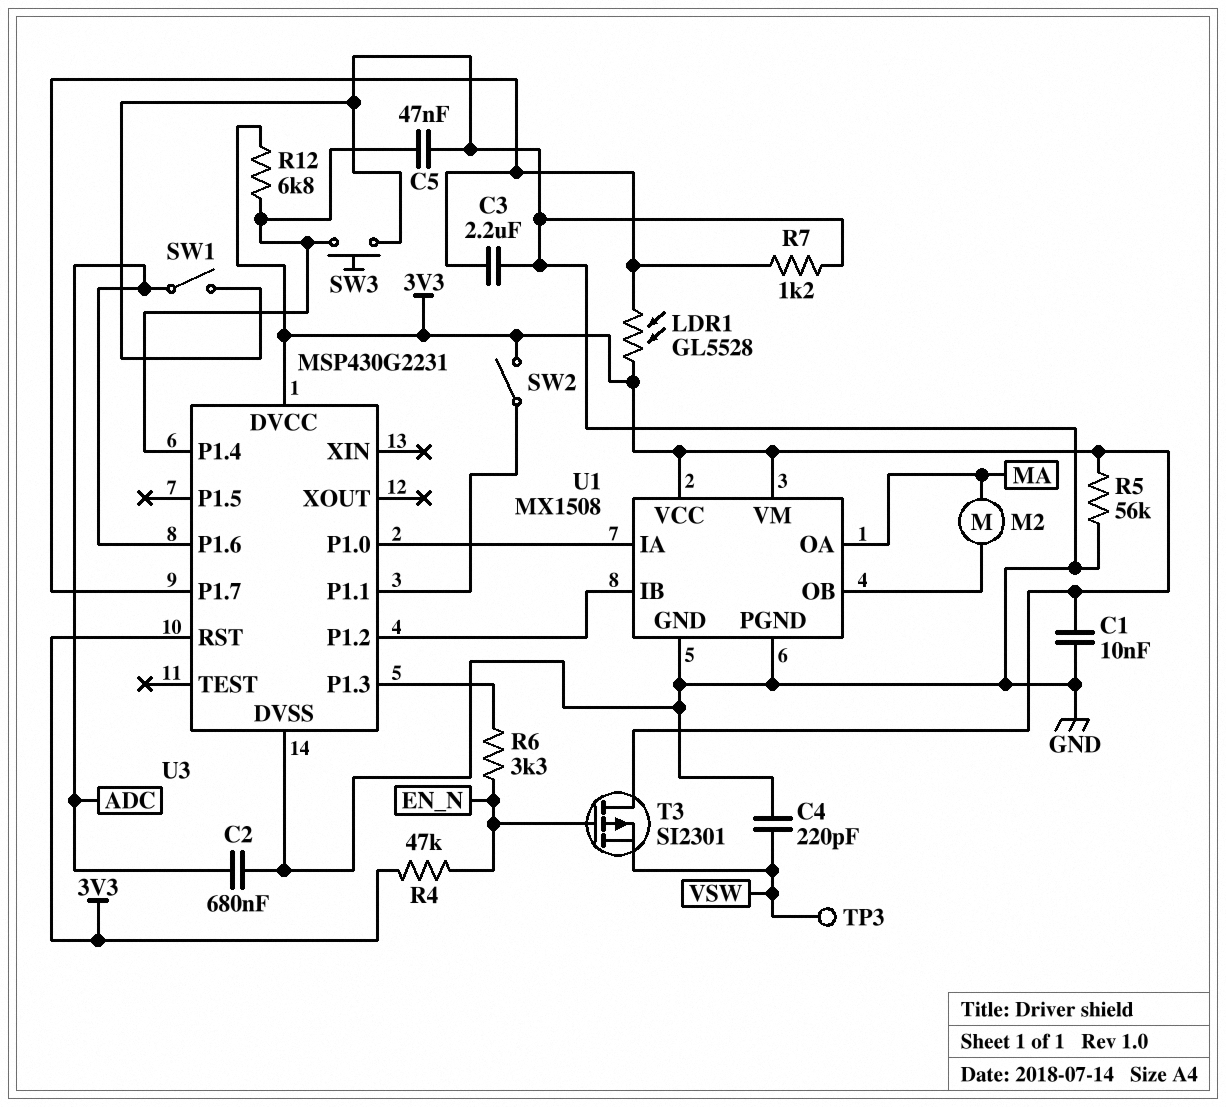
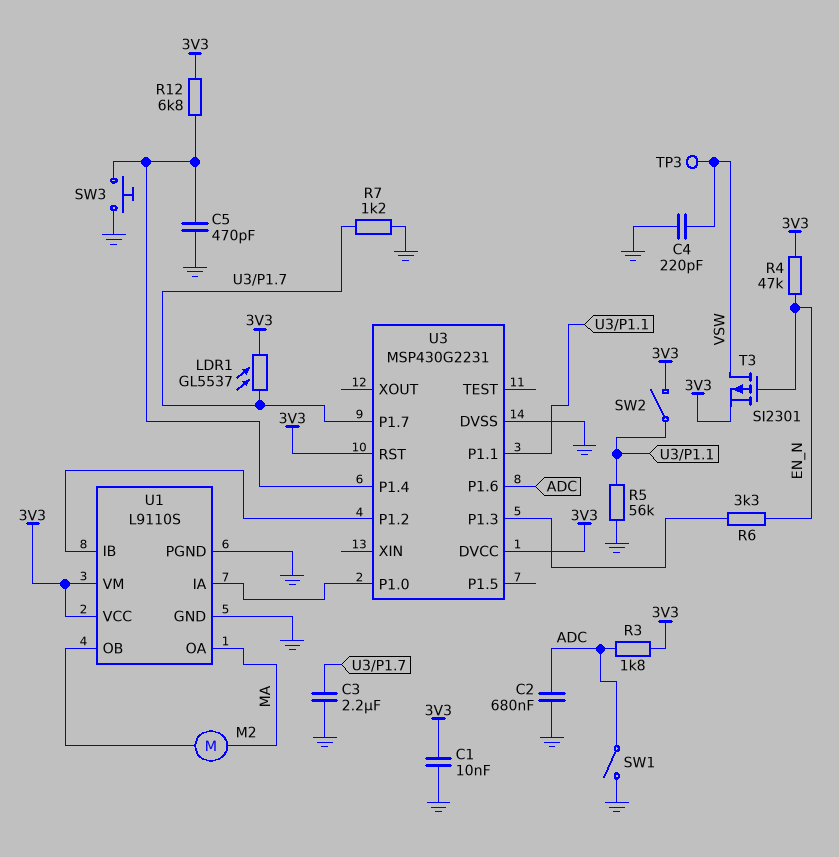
C5: 47nF (GND, U3/P1.4) -> 470pF (GND, U3/P1.4)
LDR1: GL5528 (3V3, U3/P1.7) -> GL5537 (3V3, U3/P1.7)
R3: none -> 1.8k (3V3, ADC)
R5: 56k (3V3, GND) -> 56k (GND, U3/P1.1)
T3: PMOS SI2301 (G EN_N, D 3V3, S VSW) -> PMOS SI2301 (G EN_N, D VSW, S 3V3)
U1: MX1508 -> L9110S

